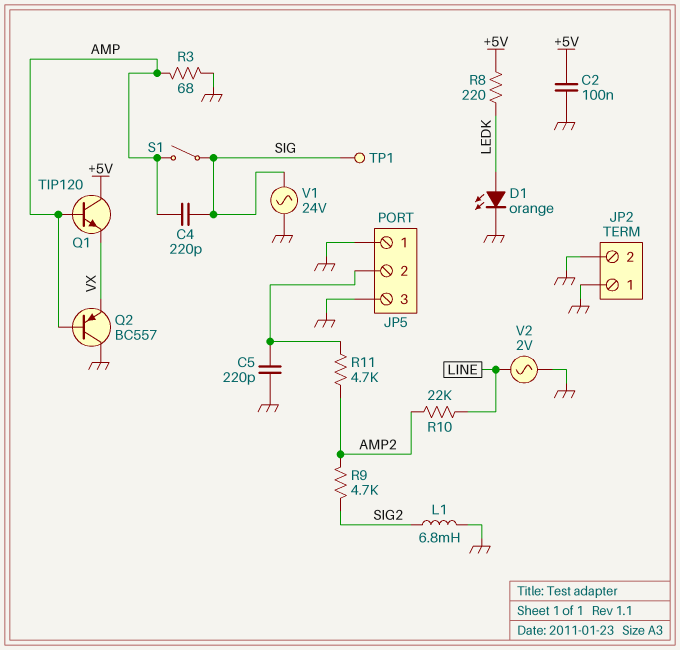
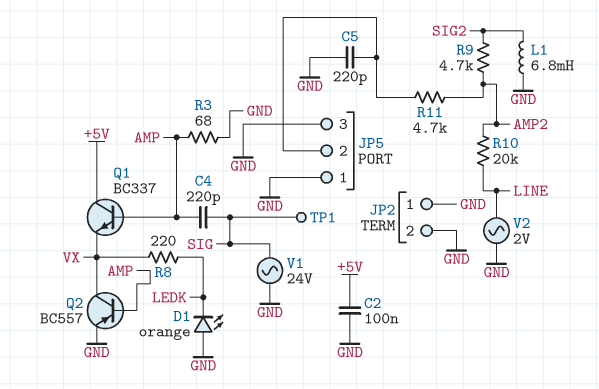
D1: LED orange (A LEDK, K GND) -> LED orange (A GND, K LEDK)
Q1: NPN TIP120 (B AMP, C +5V, E VX) -> NPN BC337 (B AMP, C +5V, E VX)
Q2: PNP BC557 (B AMP, C GND, E VX) -> PNP BC557 (B AMP, C VX, E GND)
R8: 220 (+5V, LEDK) -> 220 (LEDK, VX)
R10: 22k (AMP2, LINE) -> 20k (AMP2, LINE)
S1: switch (AMP, SIG) -> none

